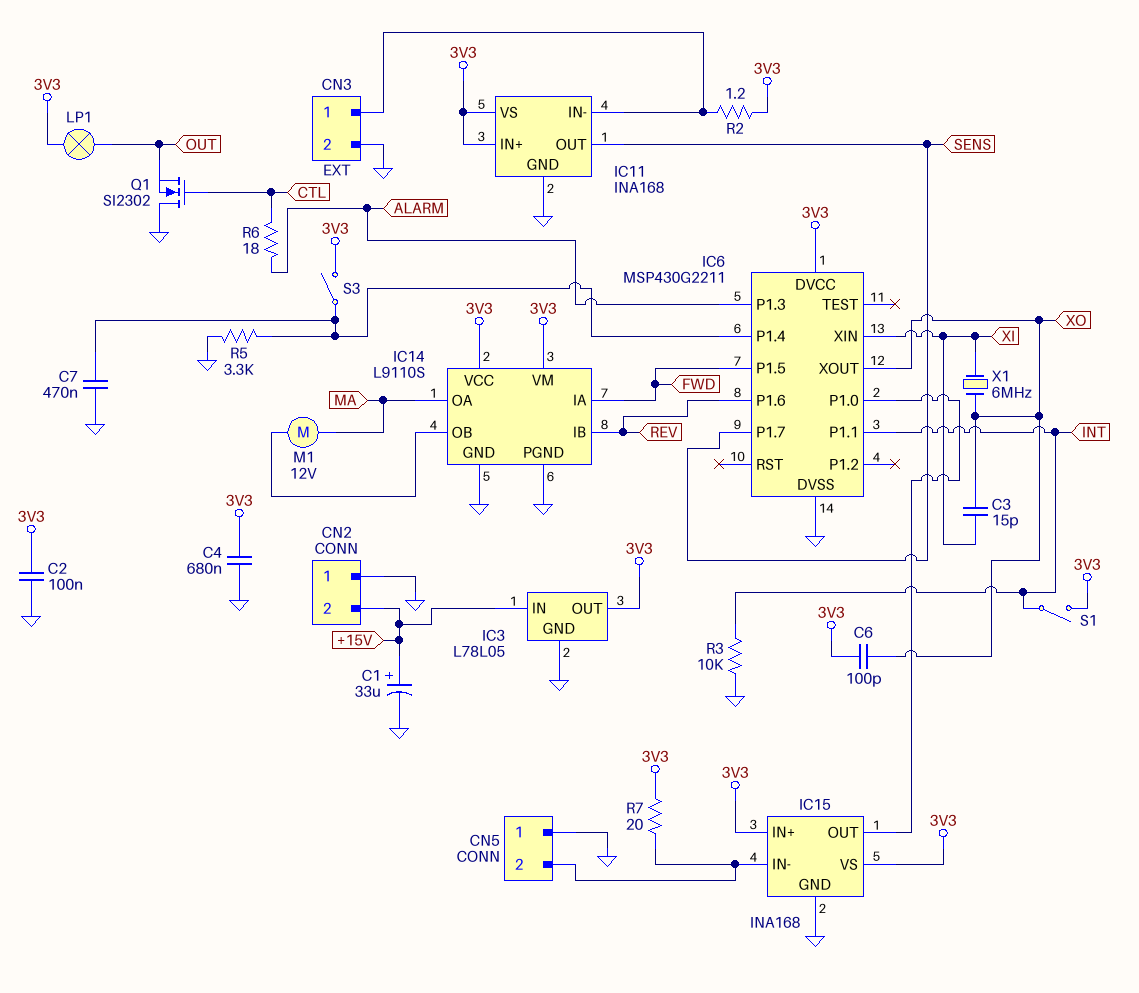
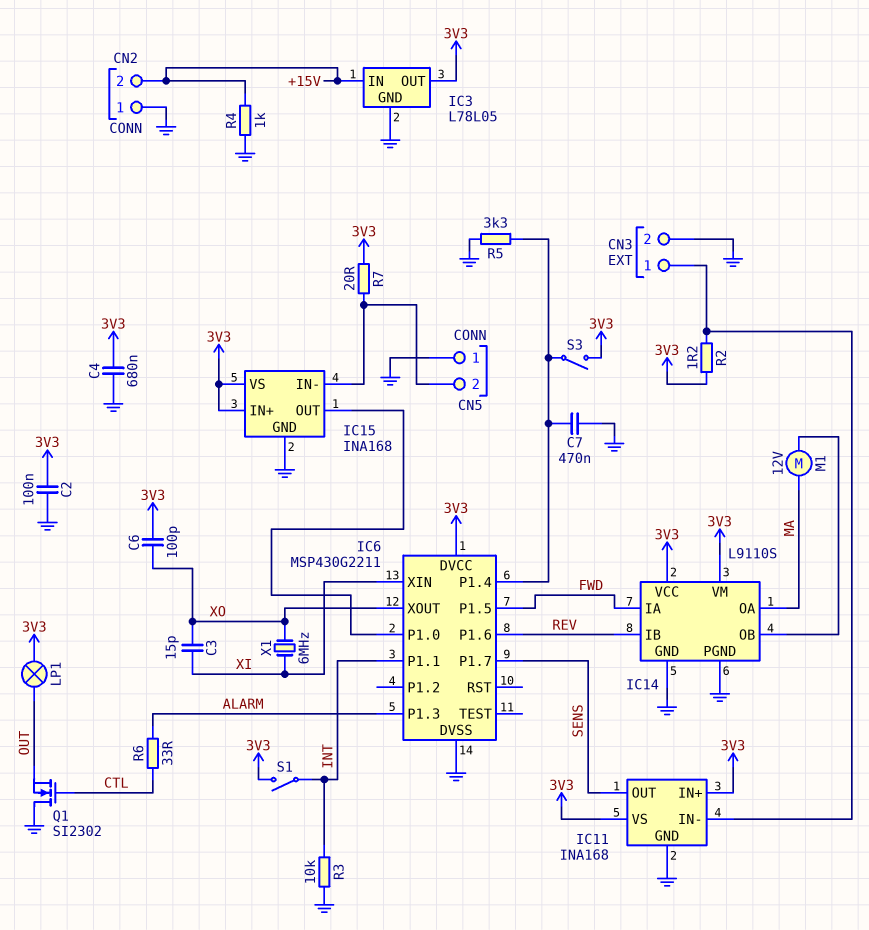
C1: 33uF (plus +15V, minus GND) -> none
R4: none -> 1k (+15V, GND)
R6: 18 (ALARM, CTL) -> 33 (ALARM, CTL)

